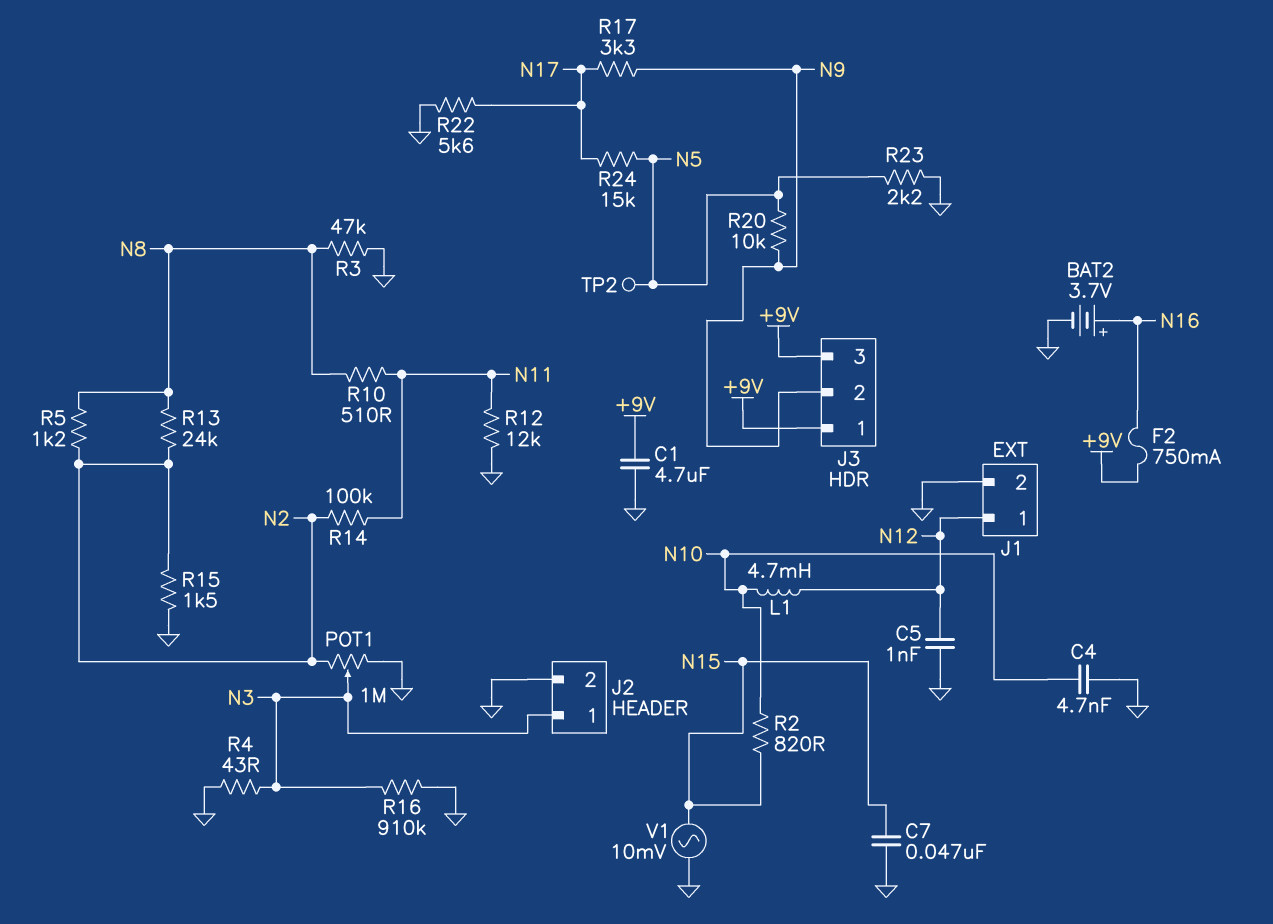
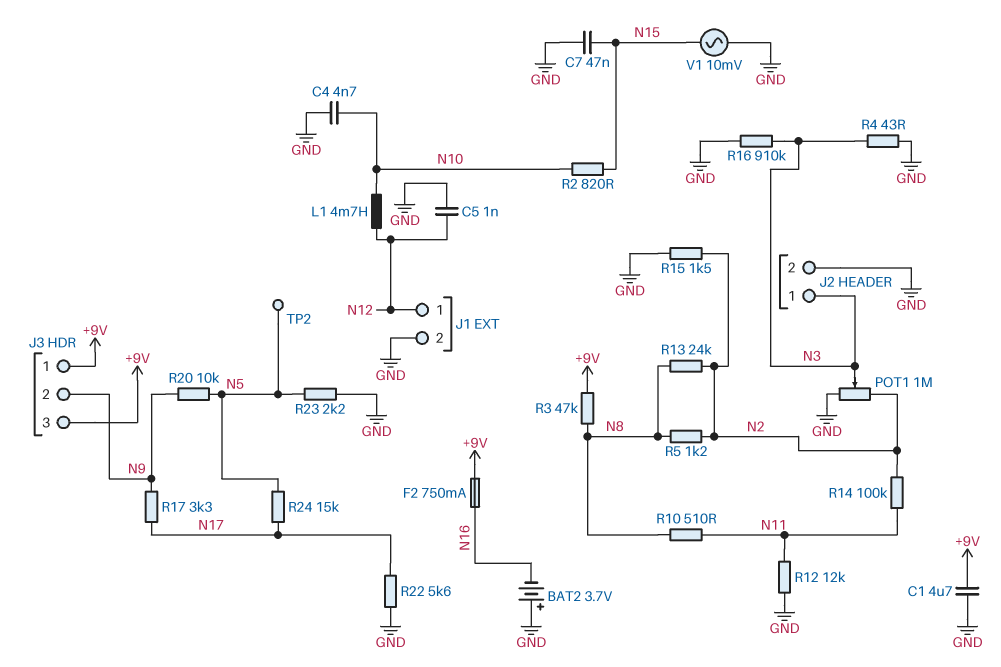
BAT2: 3.7V (plus N16, minus GND) -> 3.7V (plus GND, minus N16)
R3: 47k (GND, N8) -> 47k (+9V, N8)

